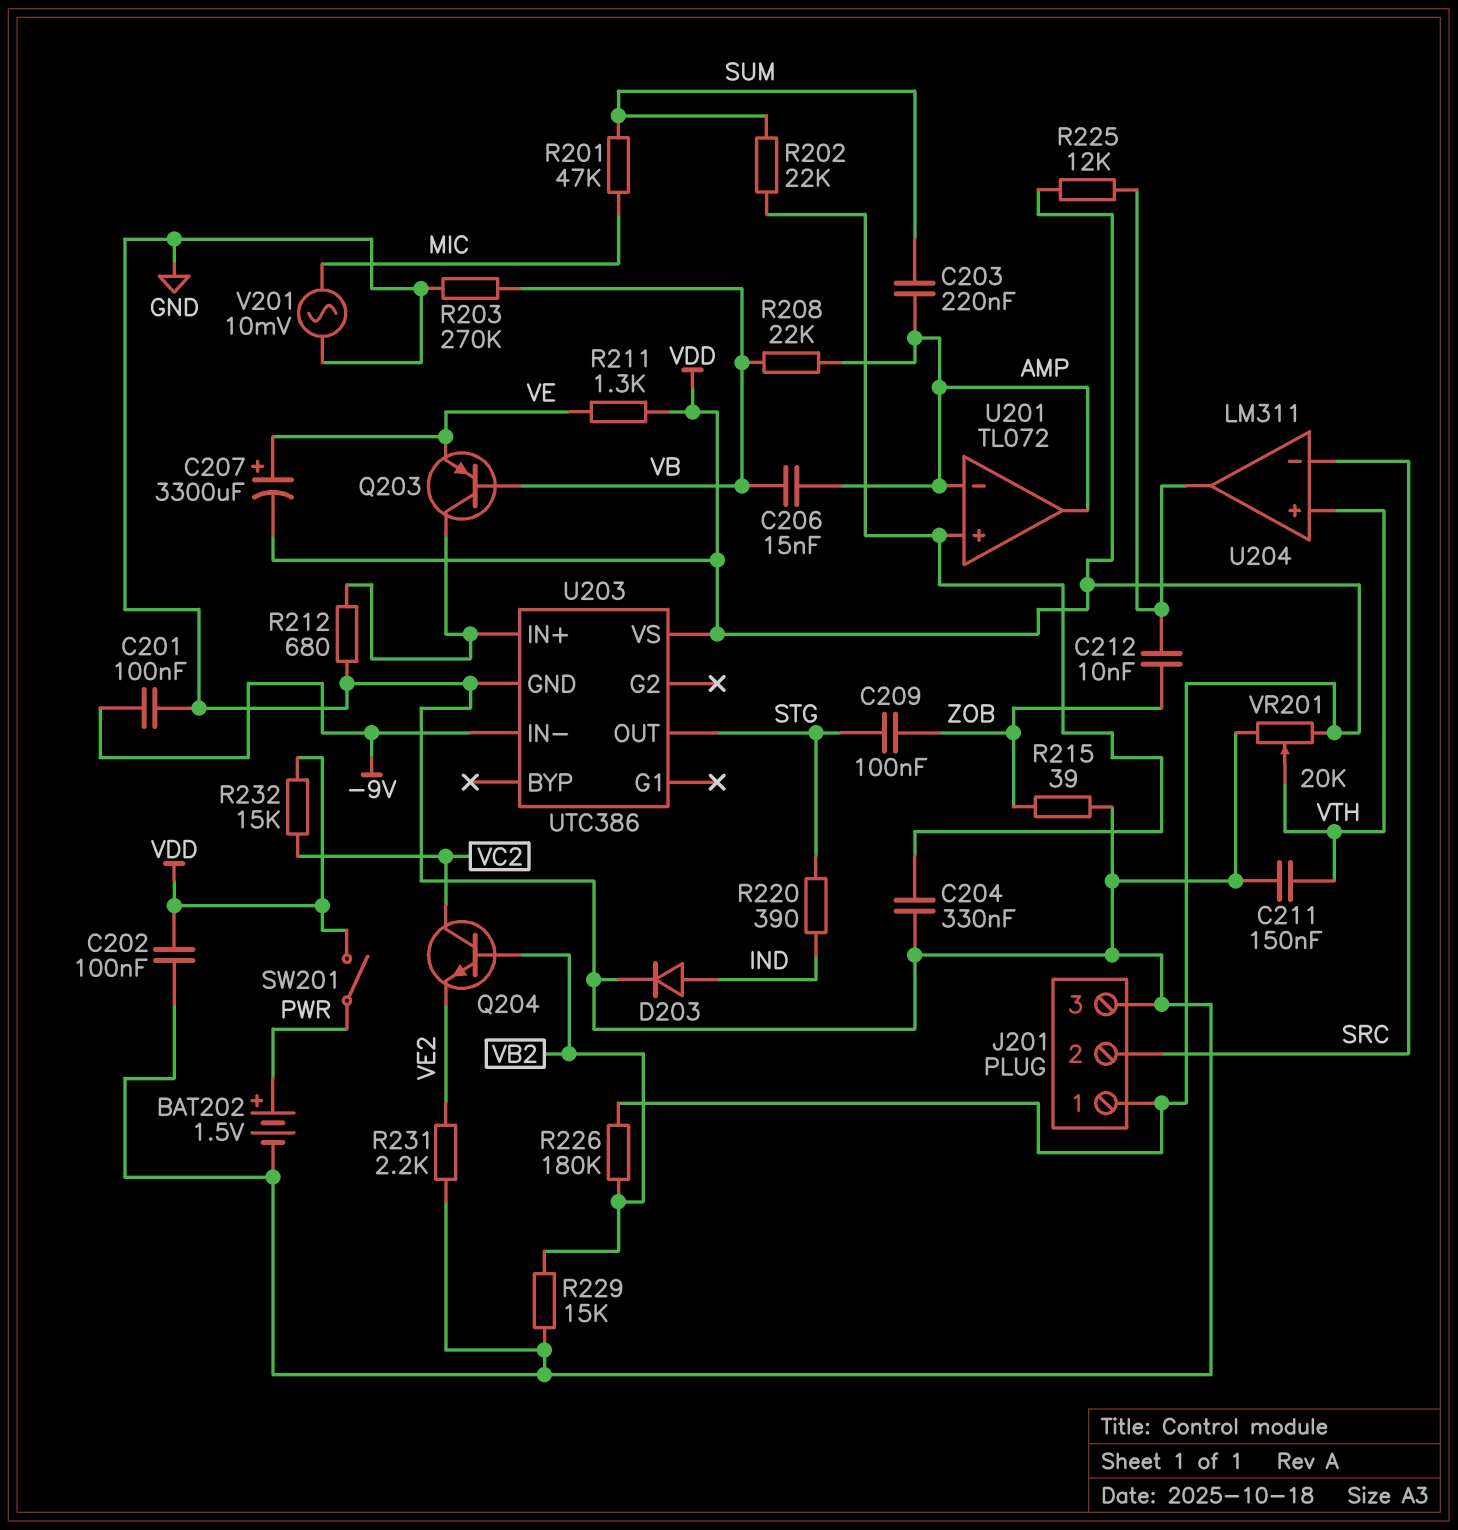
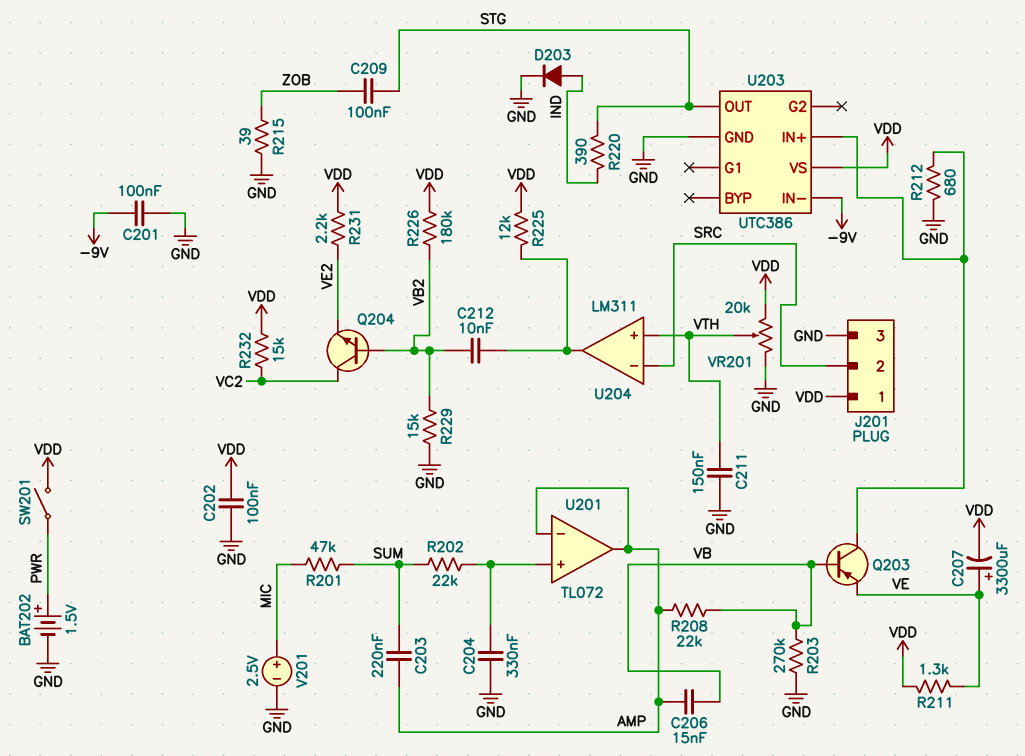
C212: 10nF (U204/out, ZOB) -> 10nF (U204/out, VB2)
R231: 2.2k (GND, VE2) -> 2.2k (VDD, VE2)
V201: AC 10mV (GND, MIC) -> 2.5V (plus MIC, minus GND)

